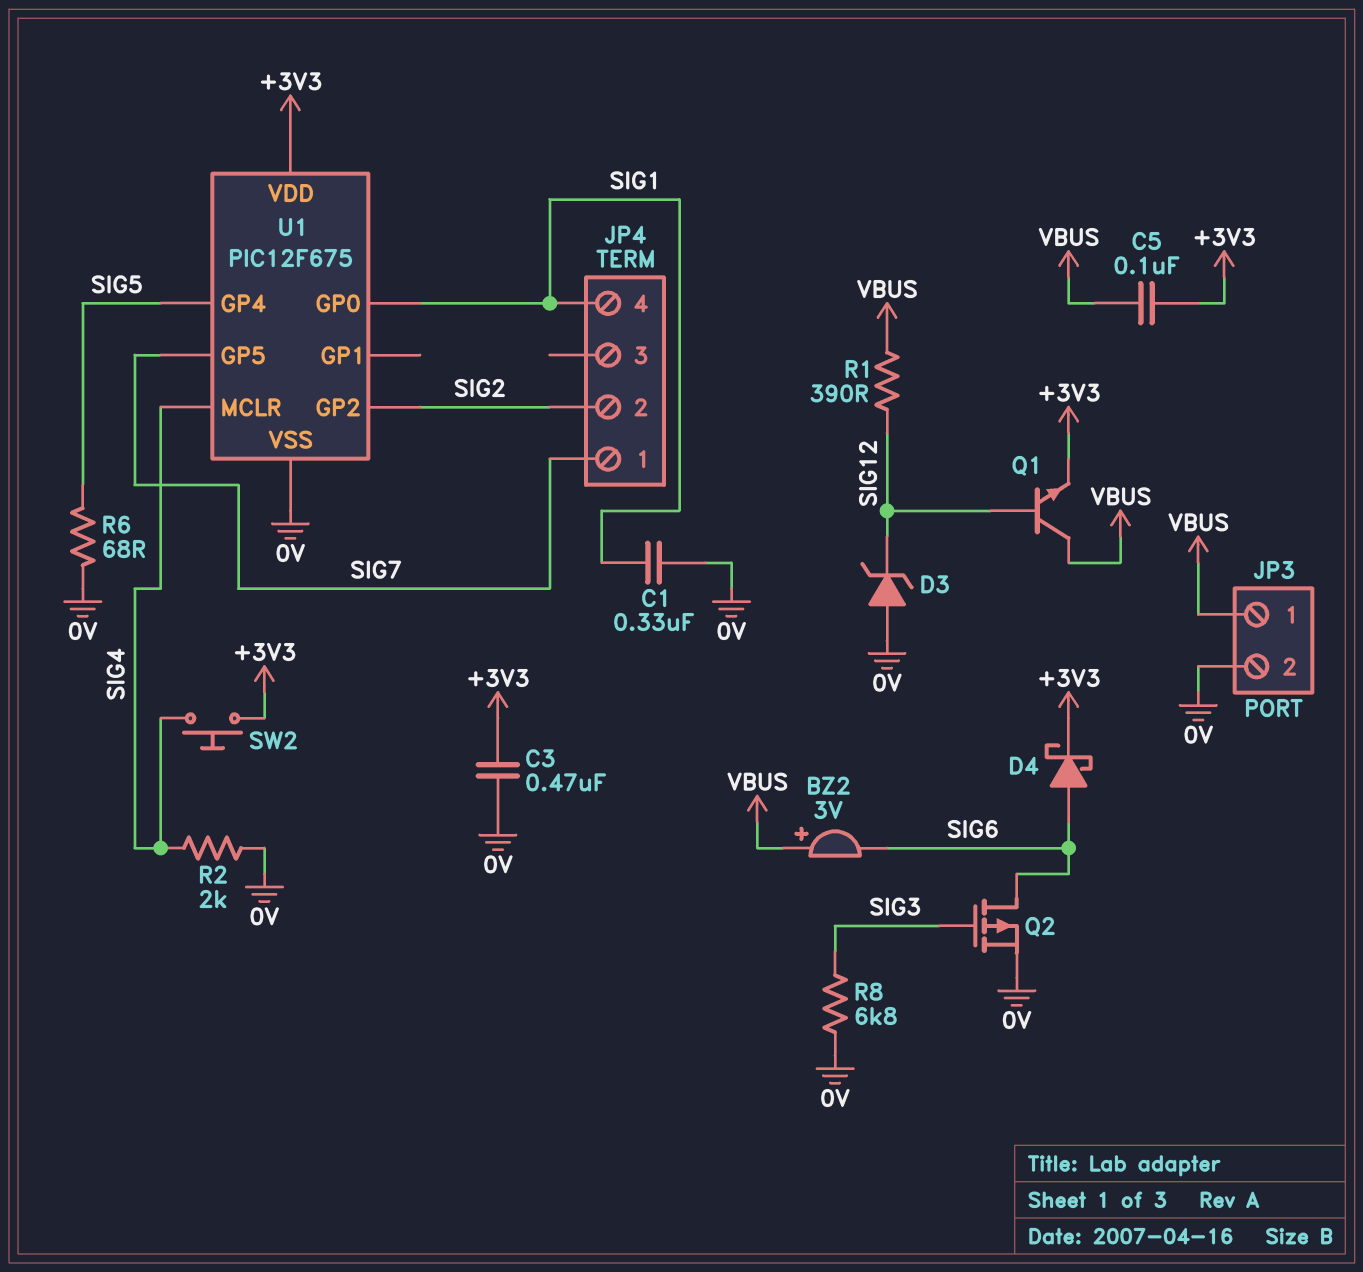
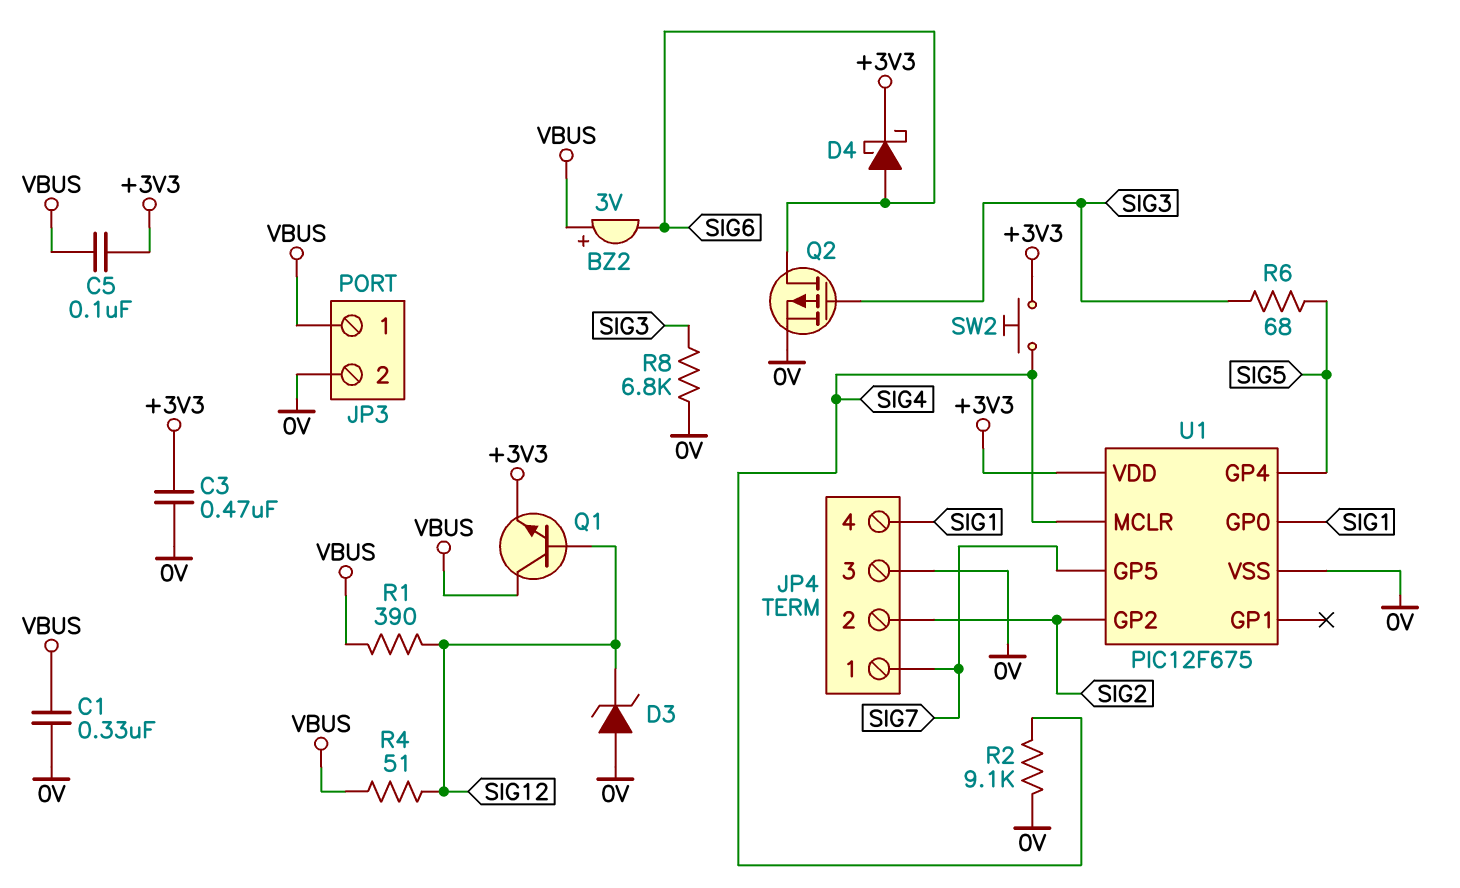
C1: 330nF (0V, SIG1) -> 330nF (0V, VBUS)
JP4 pin 3: none -> 0V
R2: 2k (0V, SIG4) -> 9.1k (0V, SIG4)
R4: none -> 51 (SIG12, VBUS)
R6: 68 (0V, SIG5) -> 68 (SIG3, SIG5)

